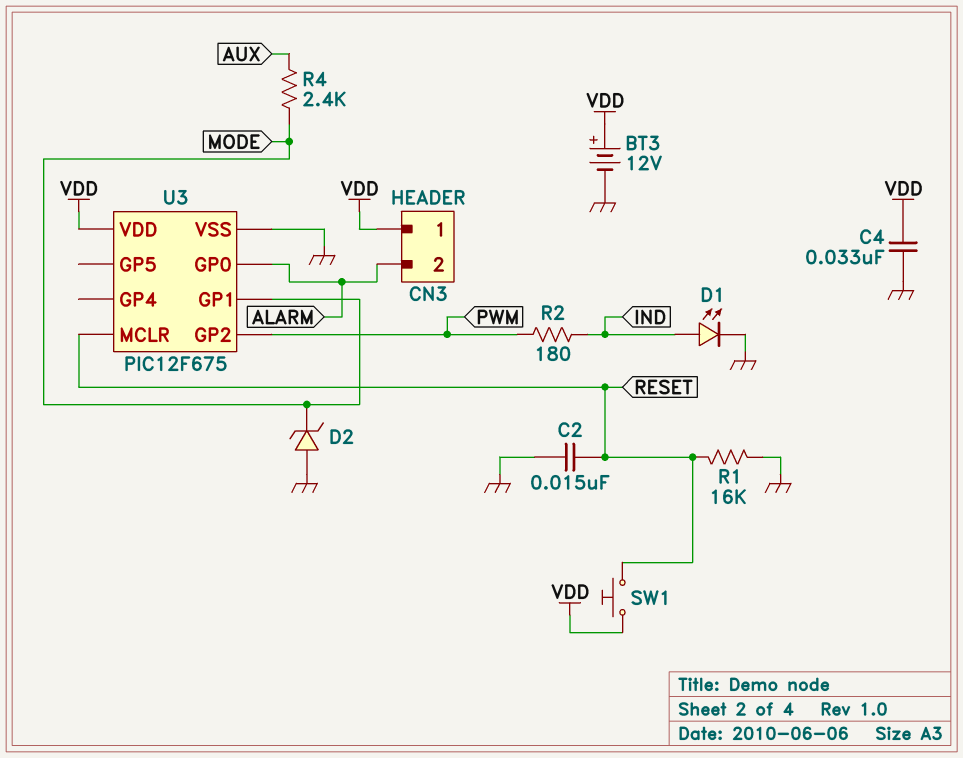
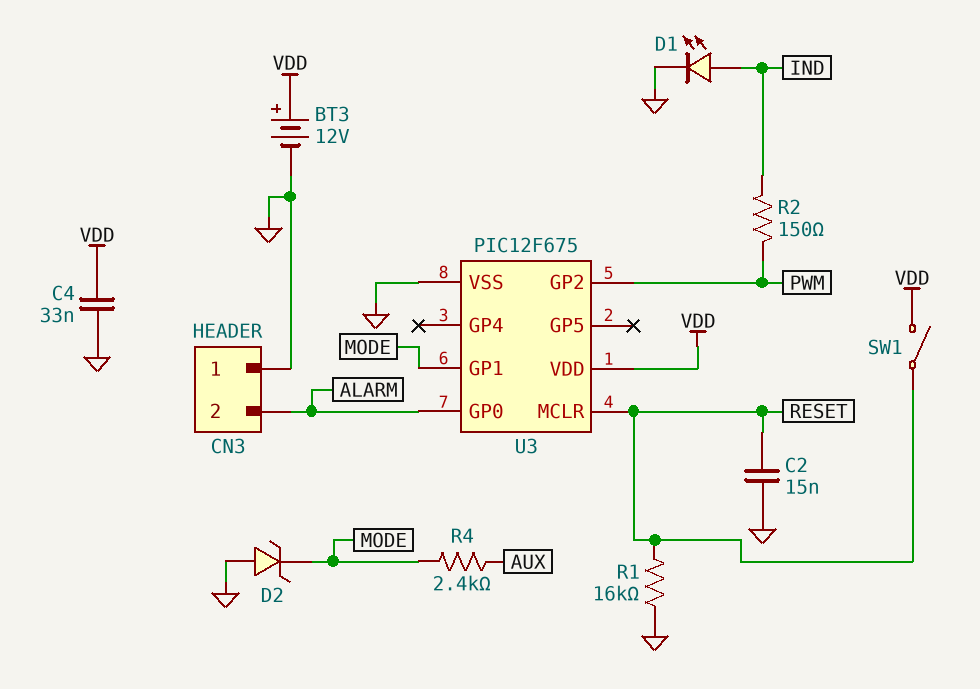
CN3 pin 1: VDD -> GND
R2: 180 (IND, PWM) -> 150 (IND, PWM)
SW1: button (RESET, VDD) -> switch (RESET, VDD)

